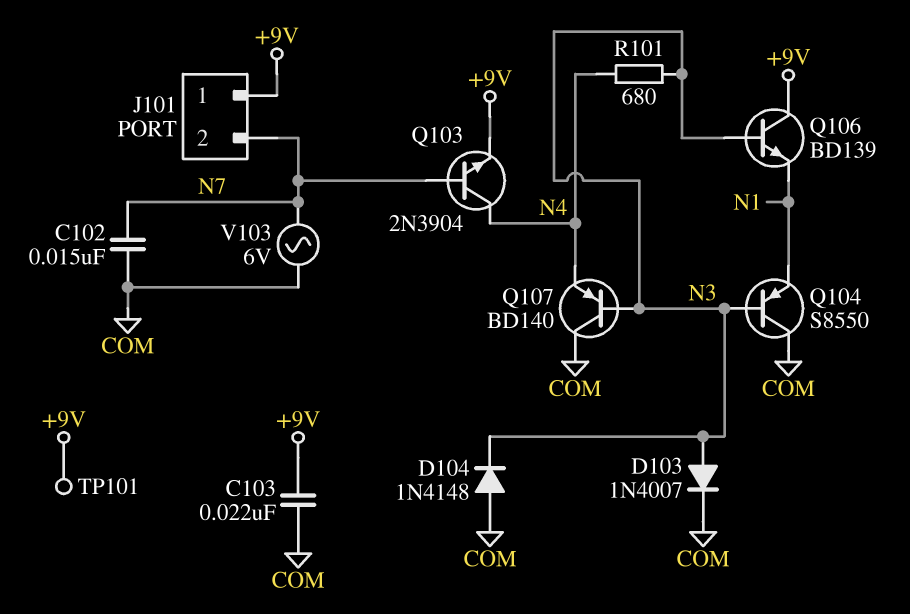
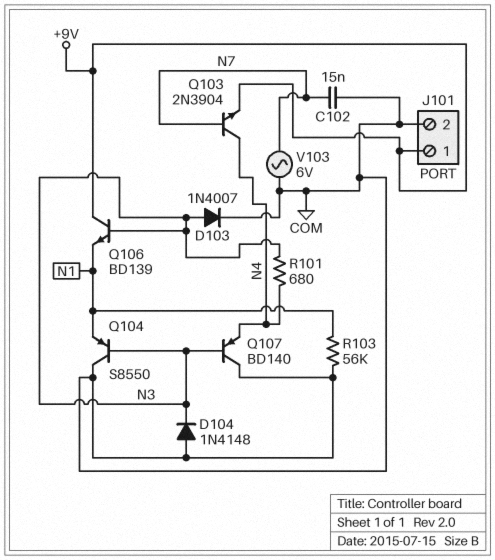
C103: 22nF (+9V, COM) -> none
J101 pin 2: N7 -> COM
R103: none -> 56k (COM, N1)
TP101: test point (+9V) -> none

